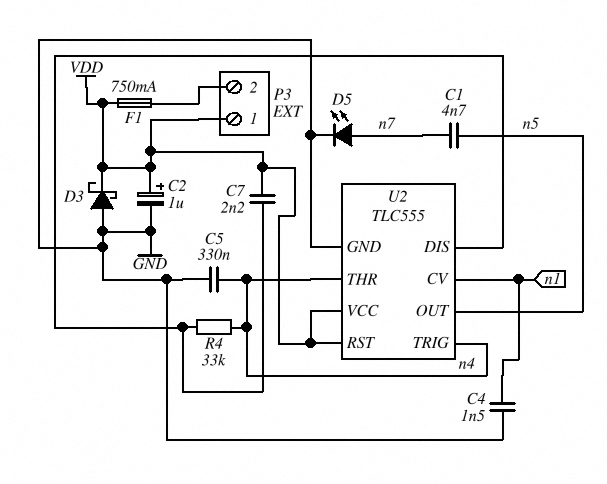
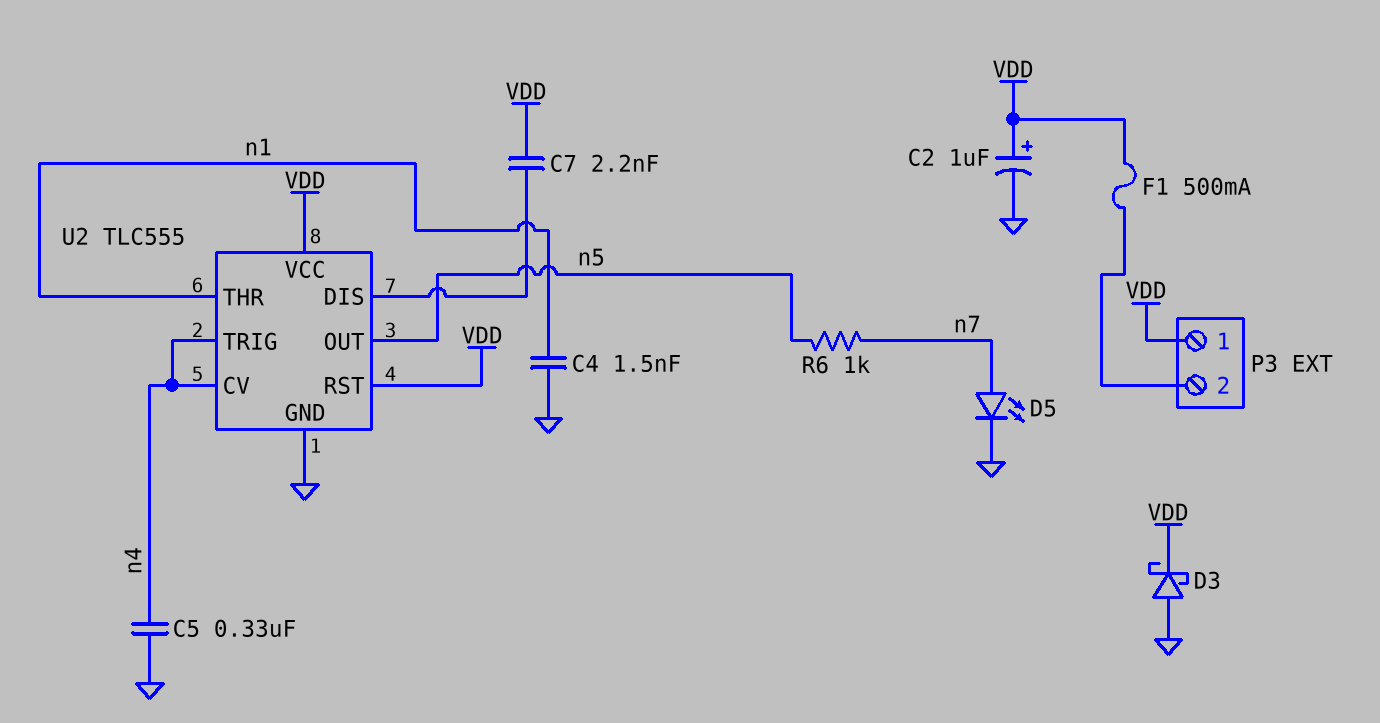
C1: 4.7nF (n5, n7) -> none
F1: 750mA (P3/2, VDD) -> 500mA (P3/2, VDD)
R4: 33k (U2/DIS, n4) -> none
R6: none -> 1k (n5, n7)
U2 pin CV: n1 -> n4
U2 pin THR: n4 -> n1

